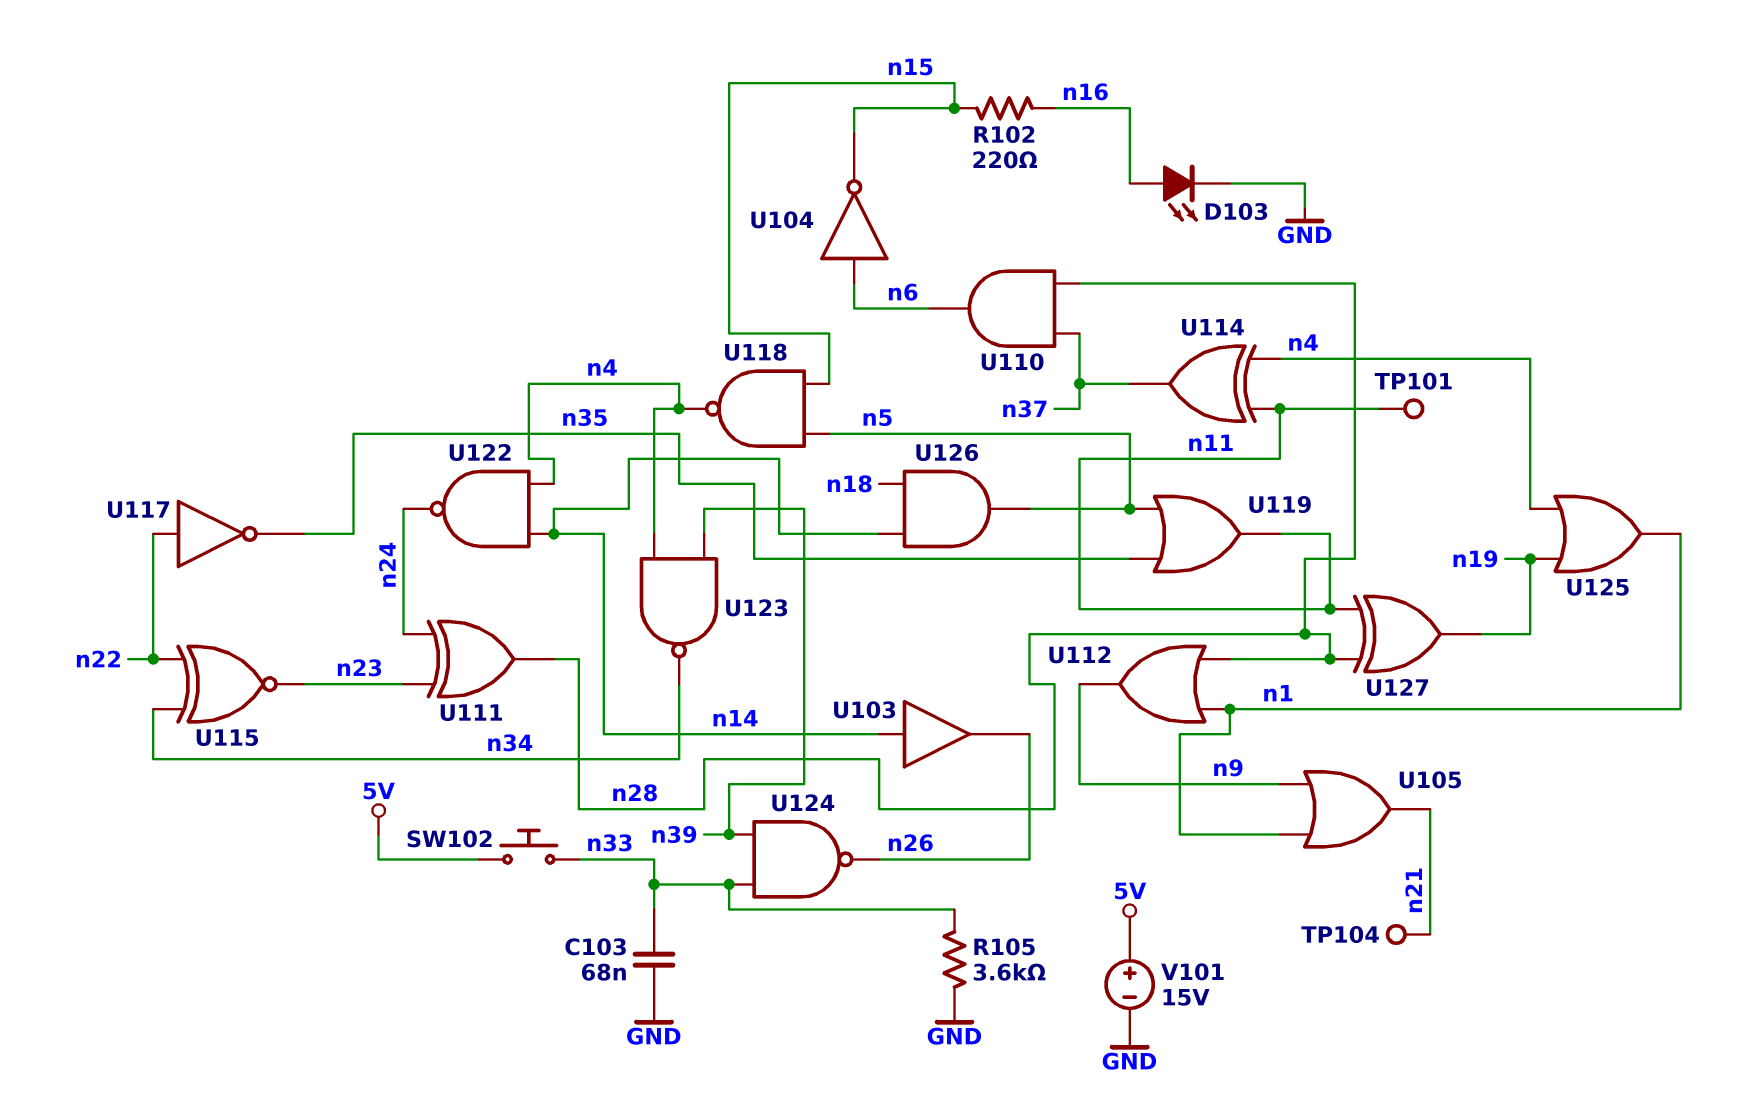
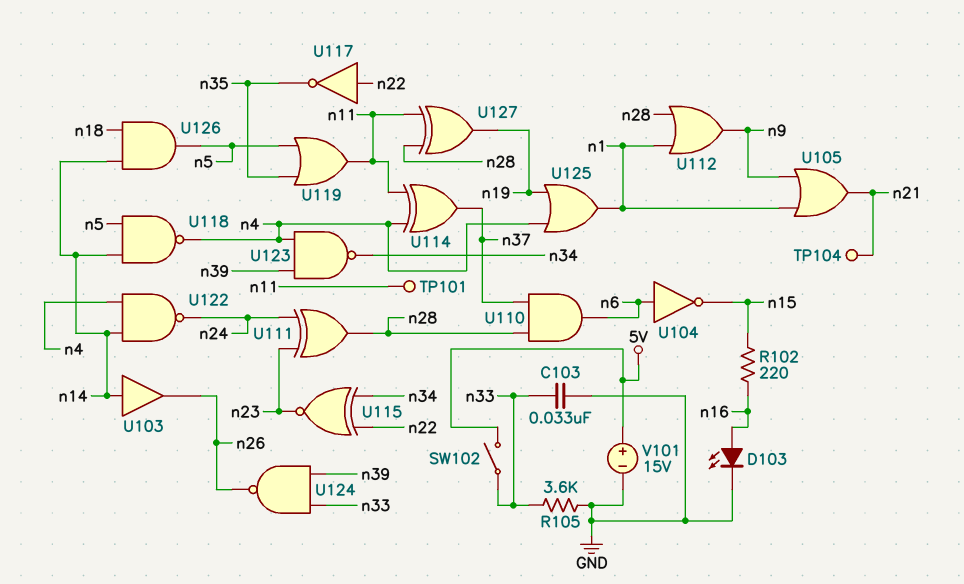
C103: 68nF (GND, n33) -> 33nF (GND, n33)
SW102: button (5V, n33) -> switch (5V, n33)
U118: NAND (in n5, in n15, out n4) -> NAND (in n5, in n14, out n4)

